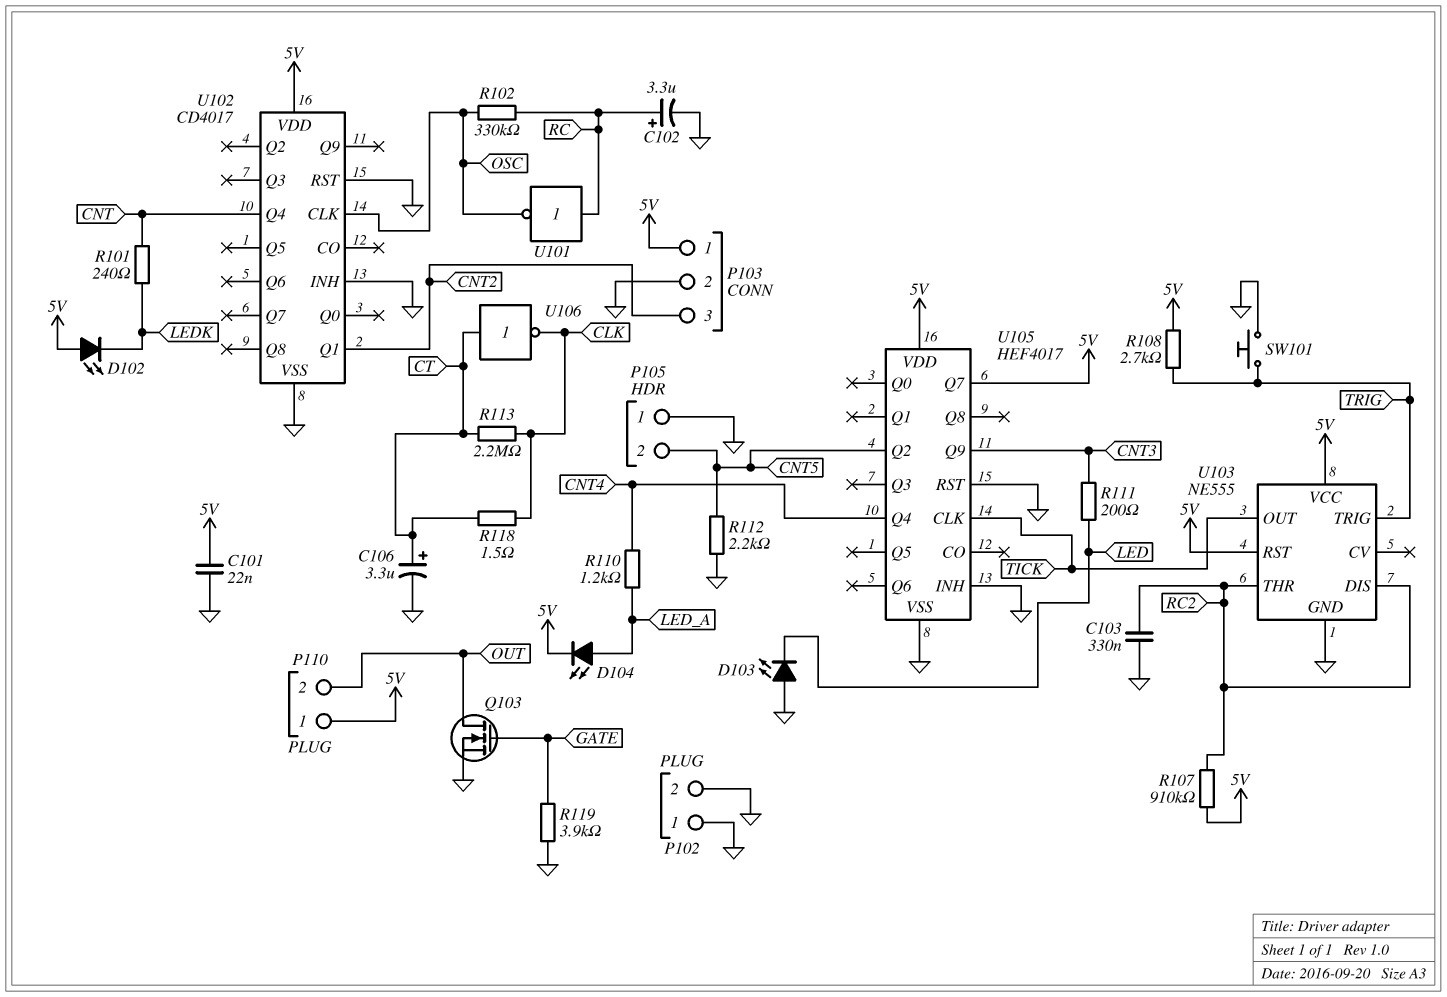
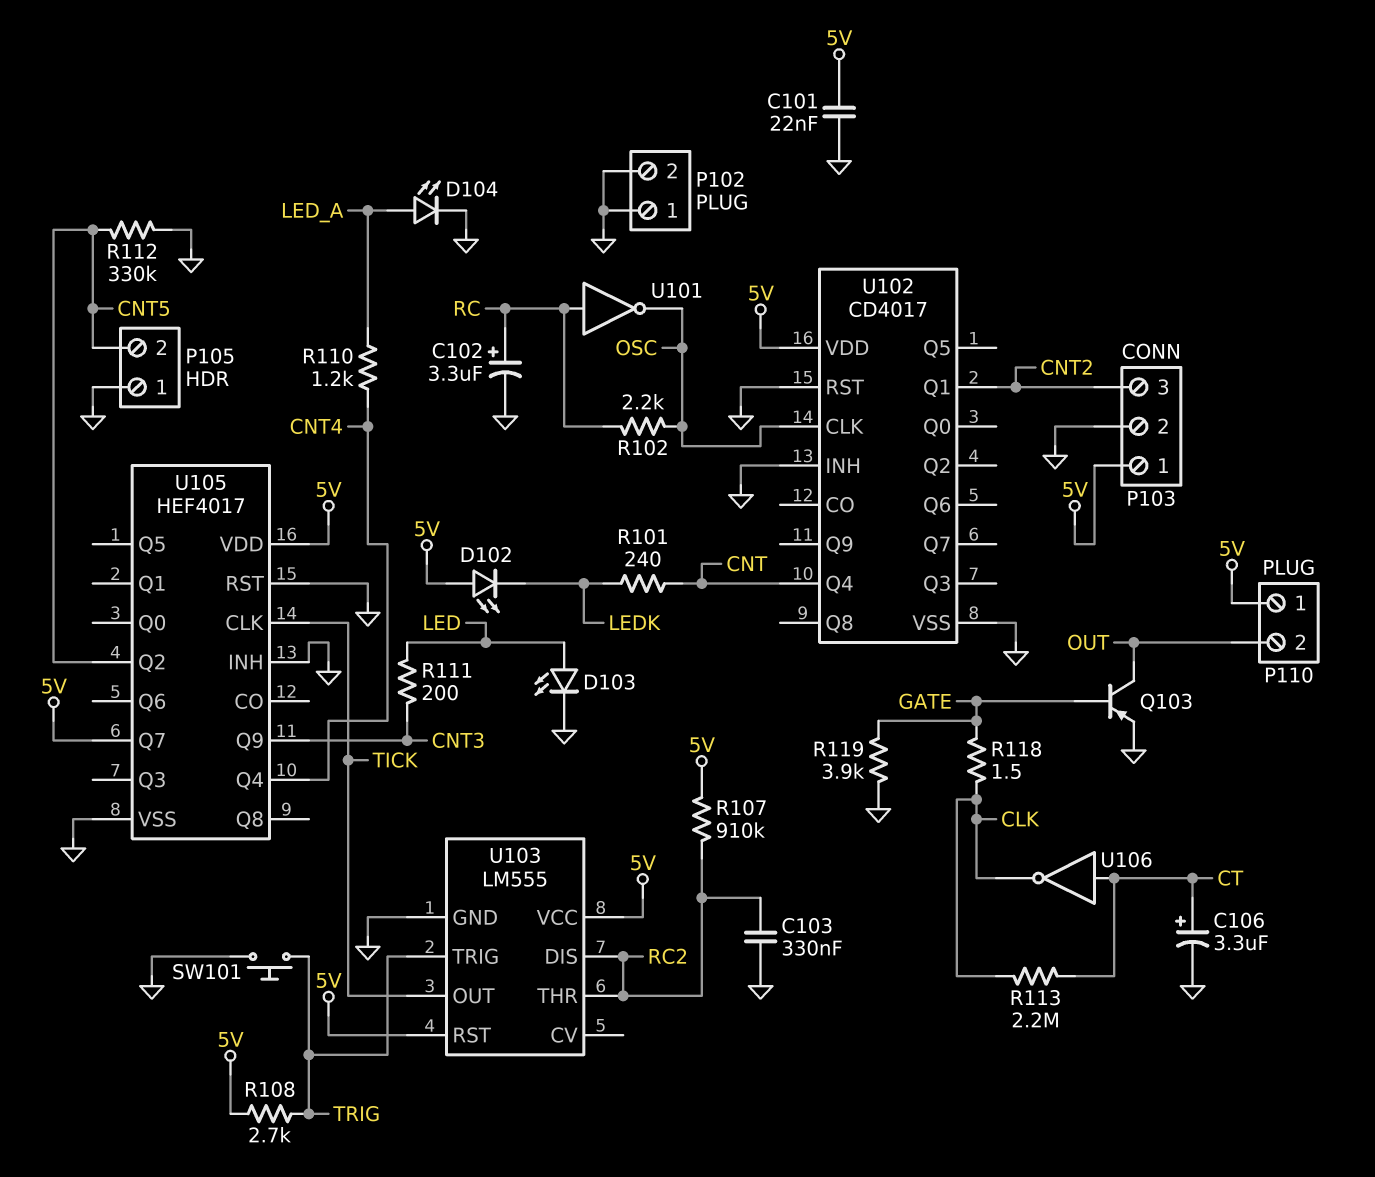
D103: LED (A GND, K LED) -> LED (A LED, K GND)
D104: LED (A LED_A, K 5V) -> LED (A LED_A, K GND)
Q103: NMOS (G GATE, D OUT, S GND) -> PNP (B GATE, C OUT, E GND)
R102: 330k (OSC, RC) -> 2.2k (OSC, RC)
R112: 2.2k (CNT5, GND) -> 330k (CNT5, GND)
R118: 1.5 (CLK, CT) -> 1.5 (CLK, GATE)
U103: NE555 -> LM555

